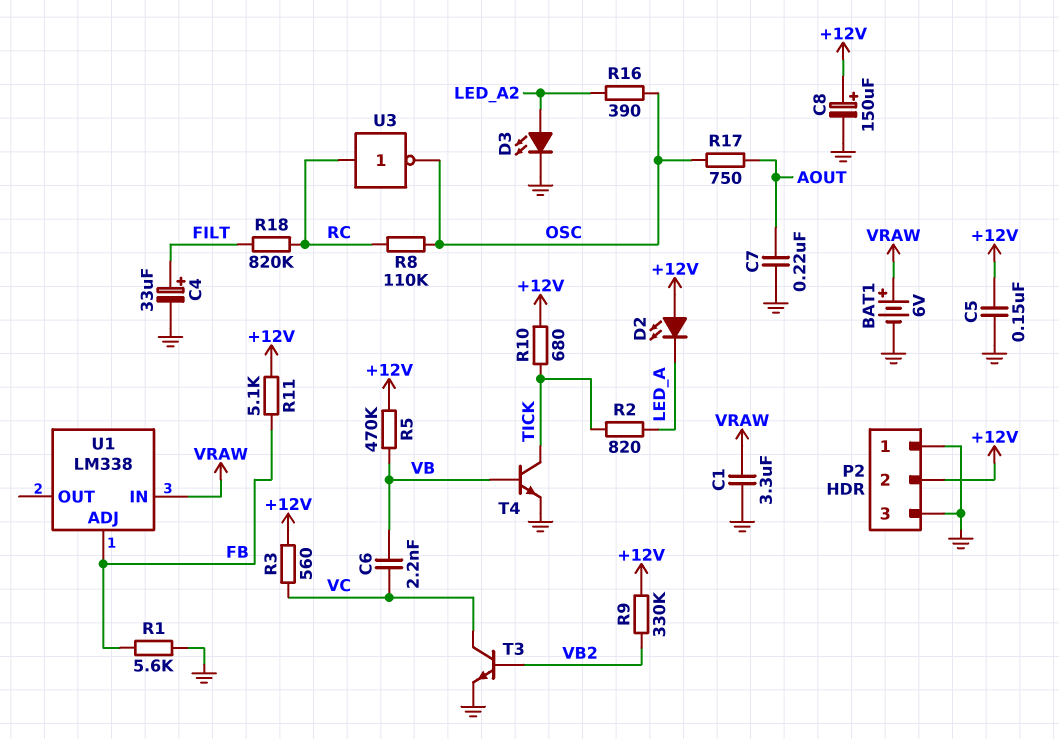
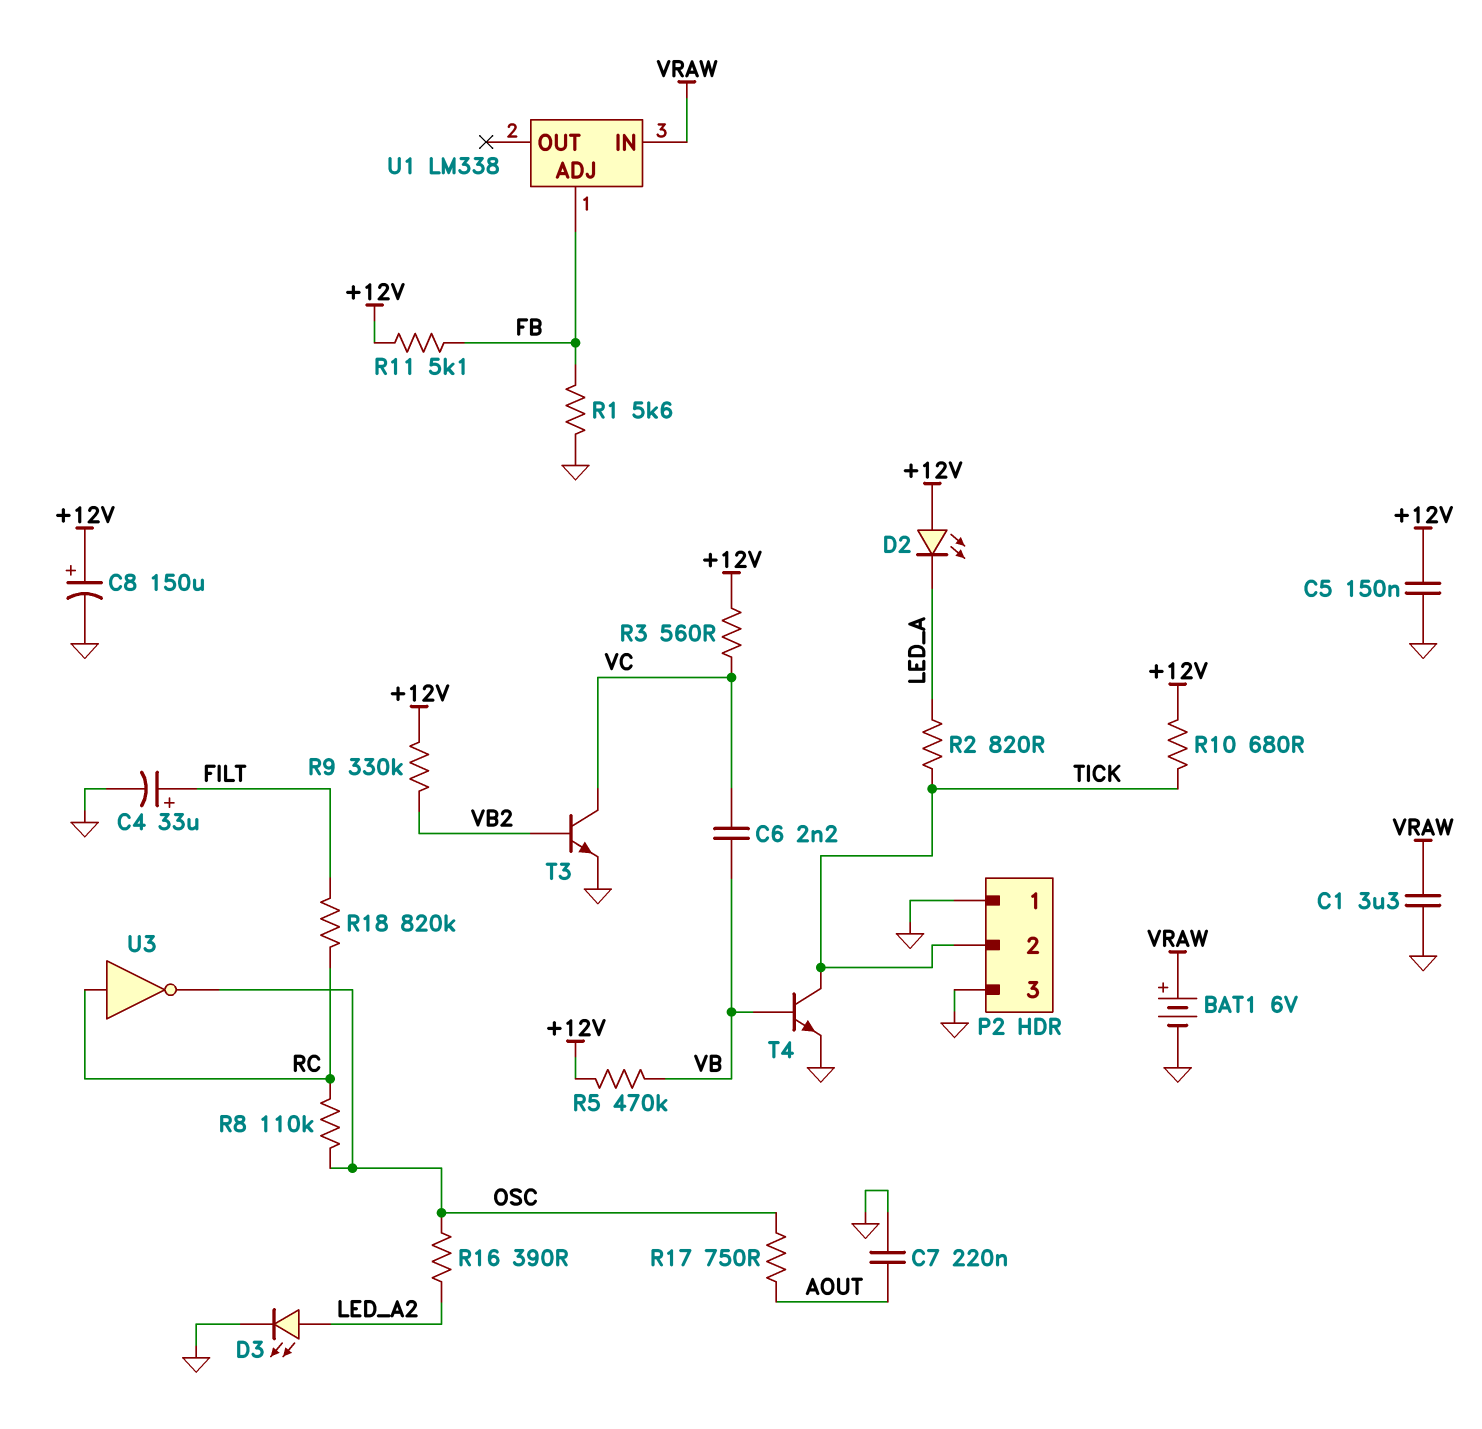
P2 pin 2: +12V -> TICK

